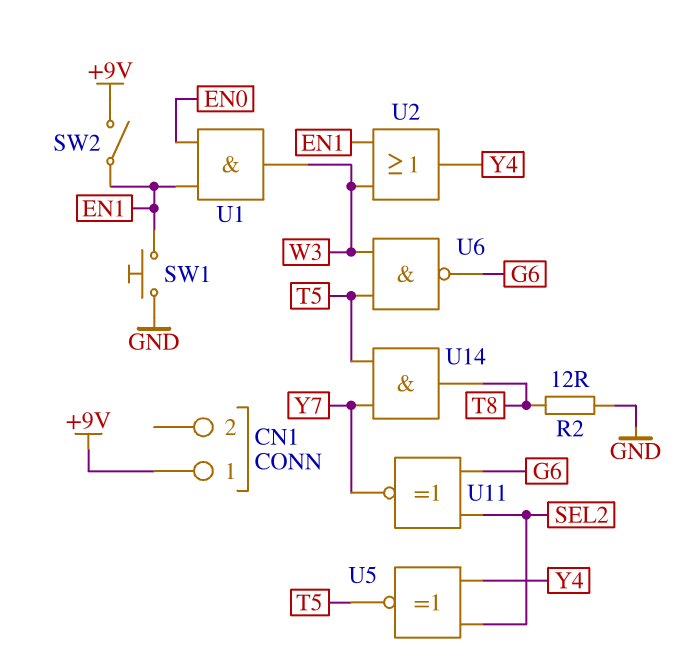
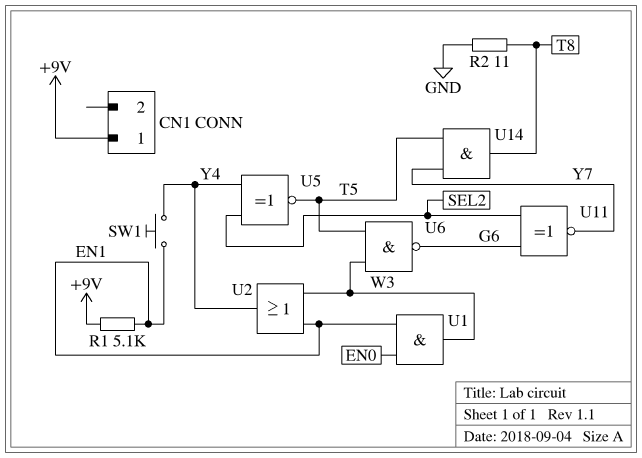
R1: none -> 5.1k (+9V, EN1)
R2: 12 (GND, T8) -> 11 (GND, T8)
SW1: button (EN1, GND) -> button (EN1, Y4)
SW2: switch (+9V, EN1) -> none

